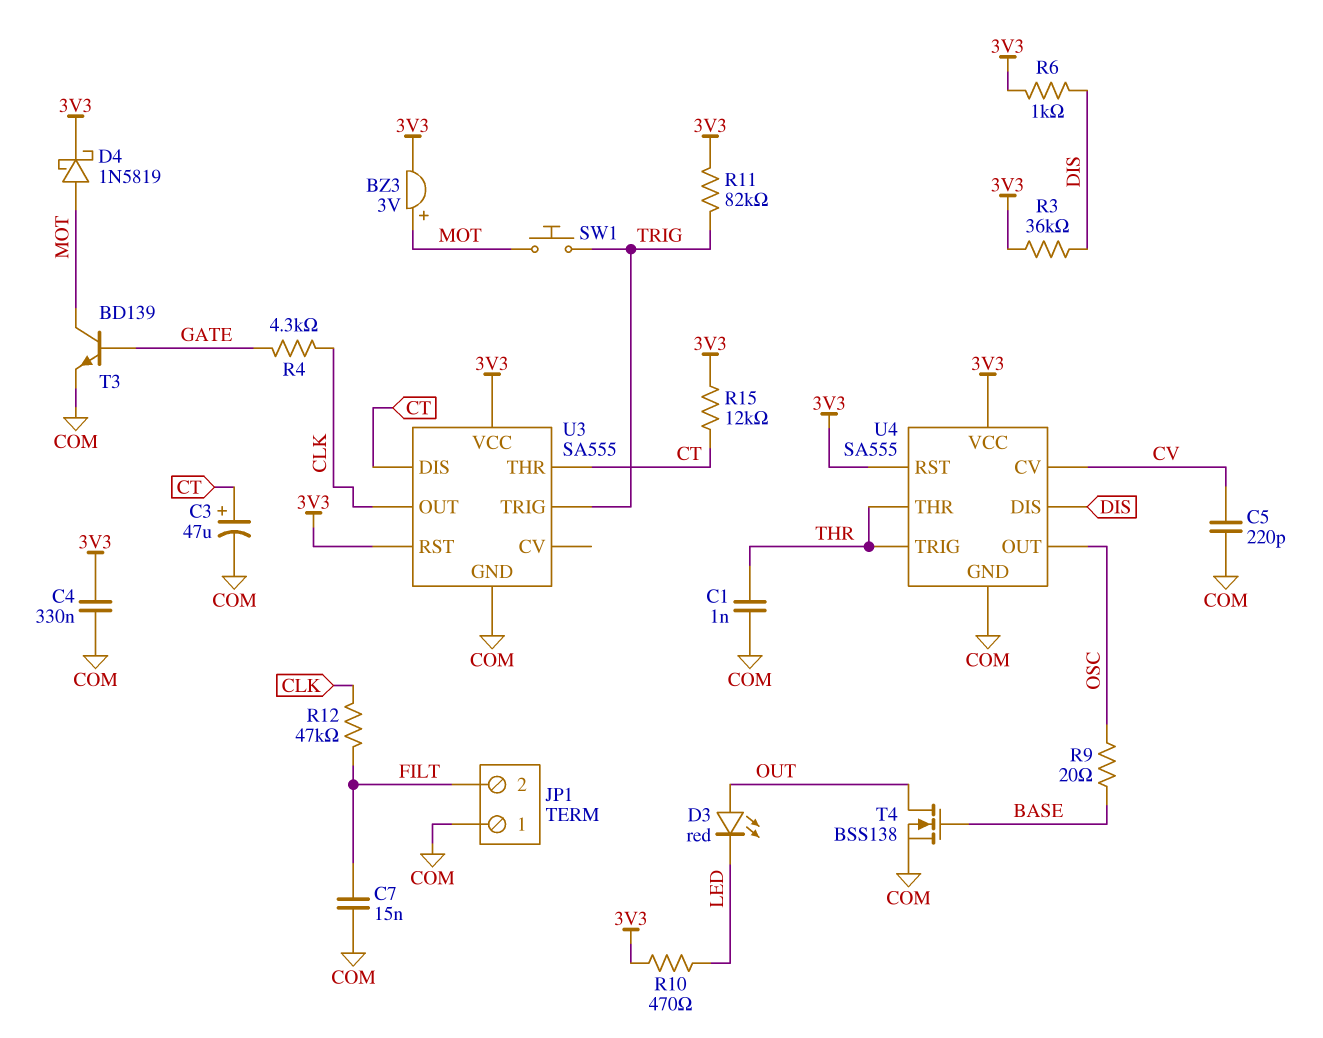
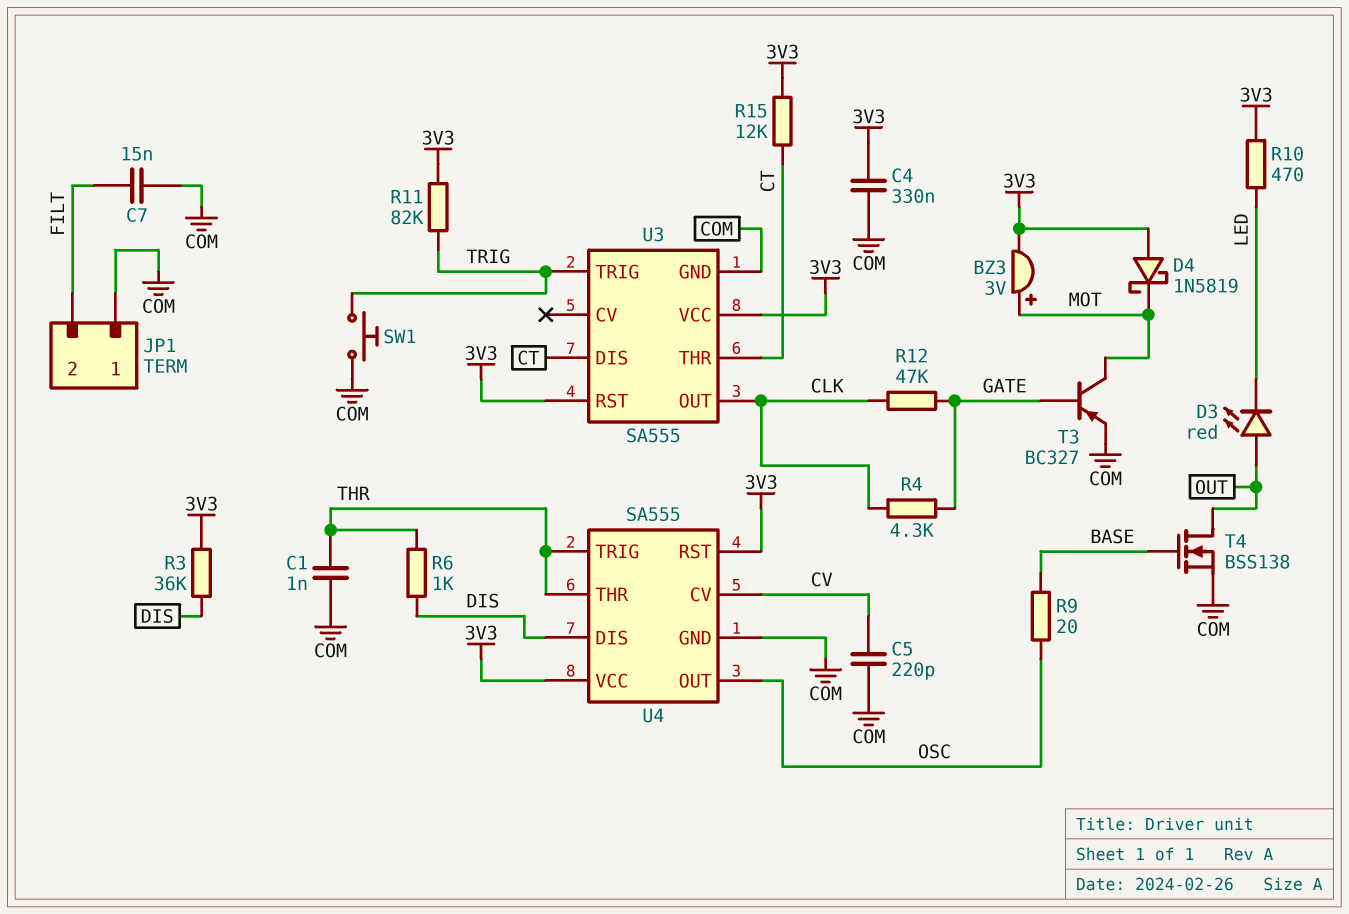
C3: 47uF (plus CT, minus COM) -> none
D4: schottky 1N5819 (A MOT, K 3V3) -> schottky 1N5819 (A 3V3, K MOT)
R6: 1k (3V3, DIS) -> 1k (DIS, THR)
R12: 47k (CLK, FILT) -> 47k (CLK, GATE)
SW1: button (MOT, TRIG) -> button (COM, TRIG)
T3: NPN BD139 (B GATE, C MOT, E COM) -> PNP BC327 (B GATE, C MOT, E COM)

